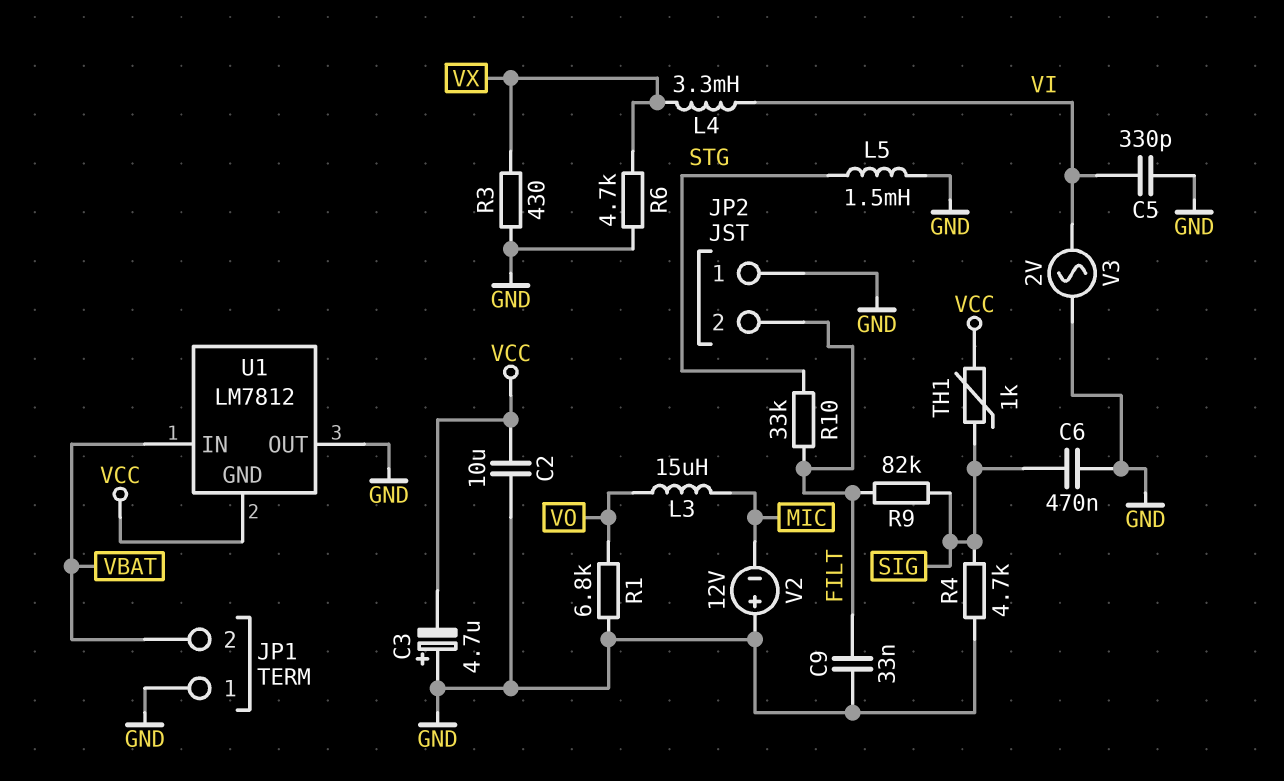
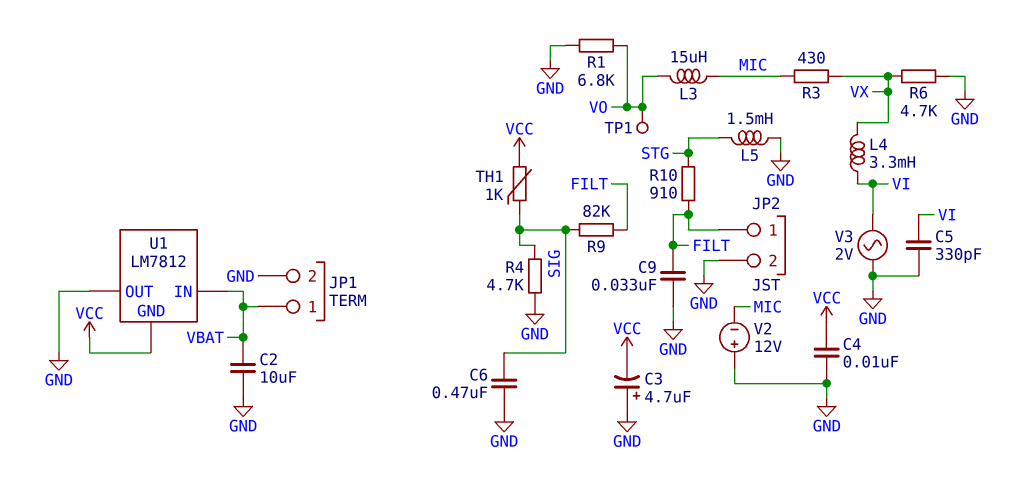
C2: 10uF (GND, VCC) -> 10uF (GND, VBAT)
C4: none -> 10nF (GND, VCC)
JP1 pin 1: GND -> VBAT
JP1 pin 2: VBAT -> GND
JP2 pin 1: GND -> FILT
JP2 pin 2: FILT -> GND
R3: 430 (GND, VX) -> 430 (MIC, VX)
R10: 33k (FILT, STG) -> 910 (FILT, STG)
TP1: none -> test point (VO)

